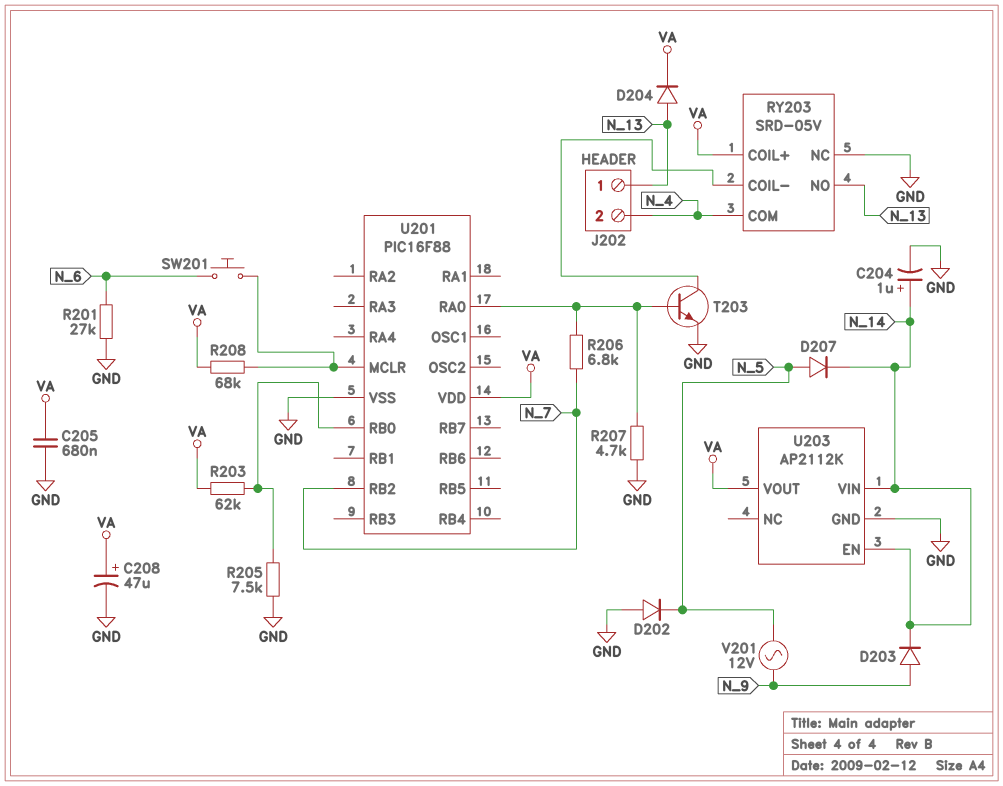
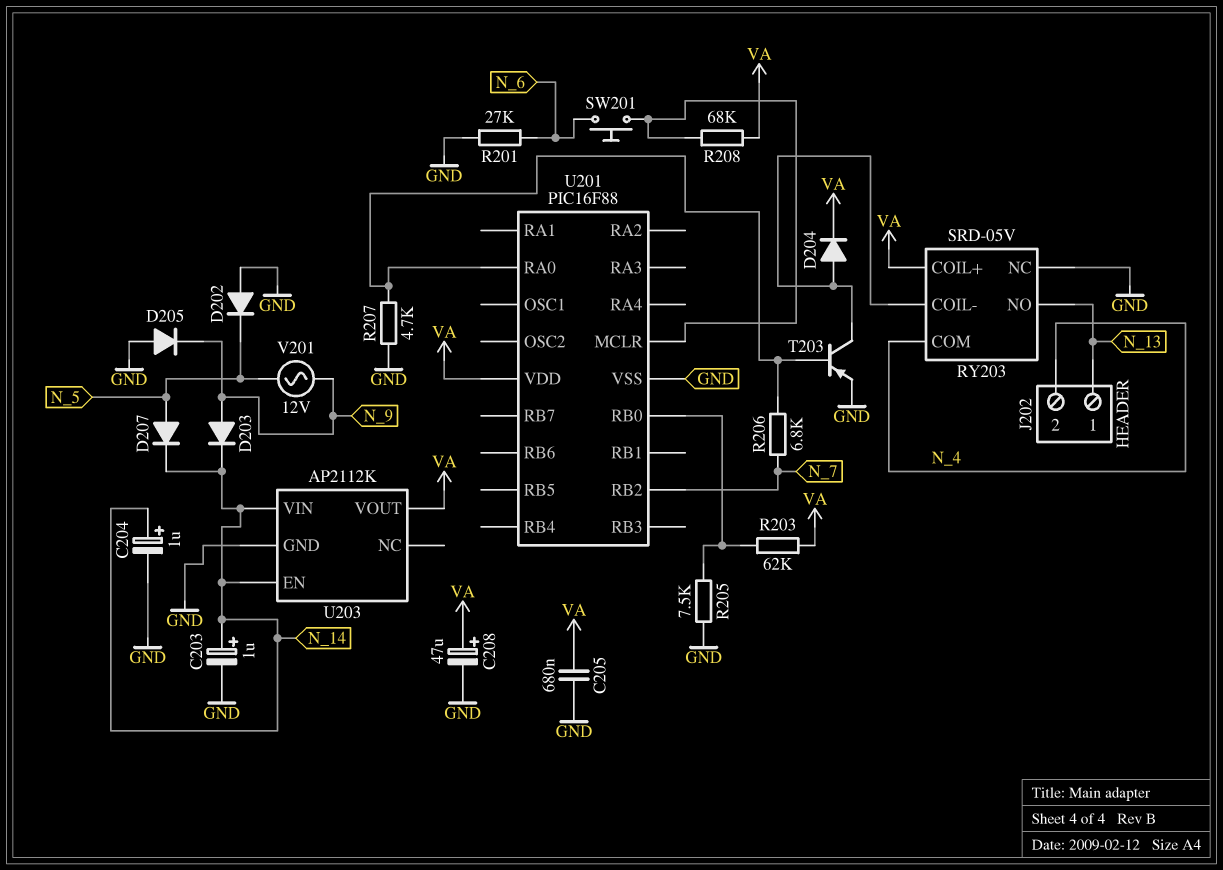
C203: none -> 1uF (plus N_14, minus GND)
D204: diode (A N_13, K VA) -> diode (A RY203/COIL-, K VA)
D205: none -> diode (A GND, K N_9)
T203: NPN (B U201/RA0, C RY203/COIL-, E GND) -> PNP (B U201/RA0, C RY203/COIL-, E GND)

